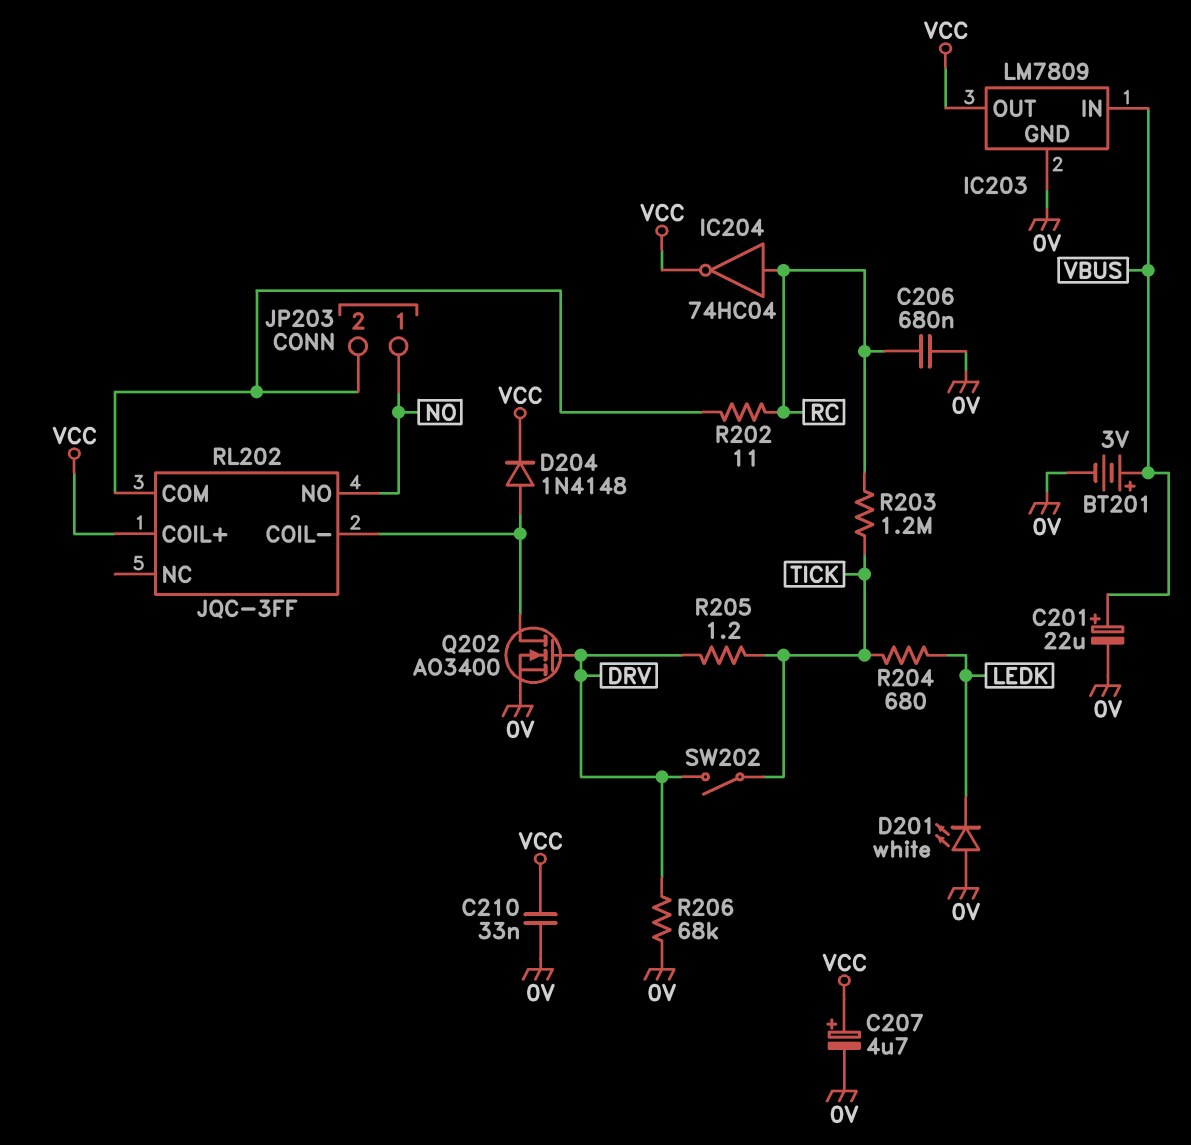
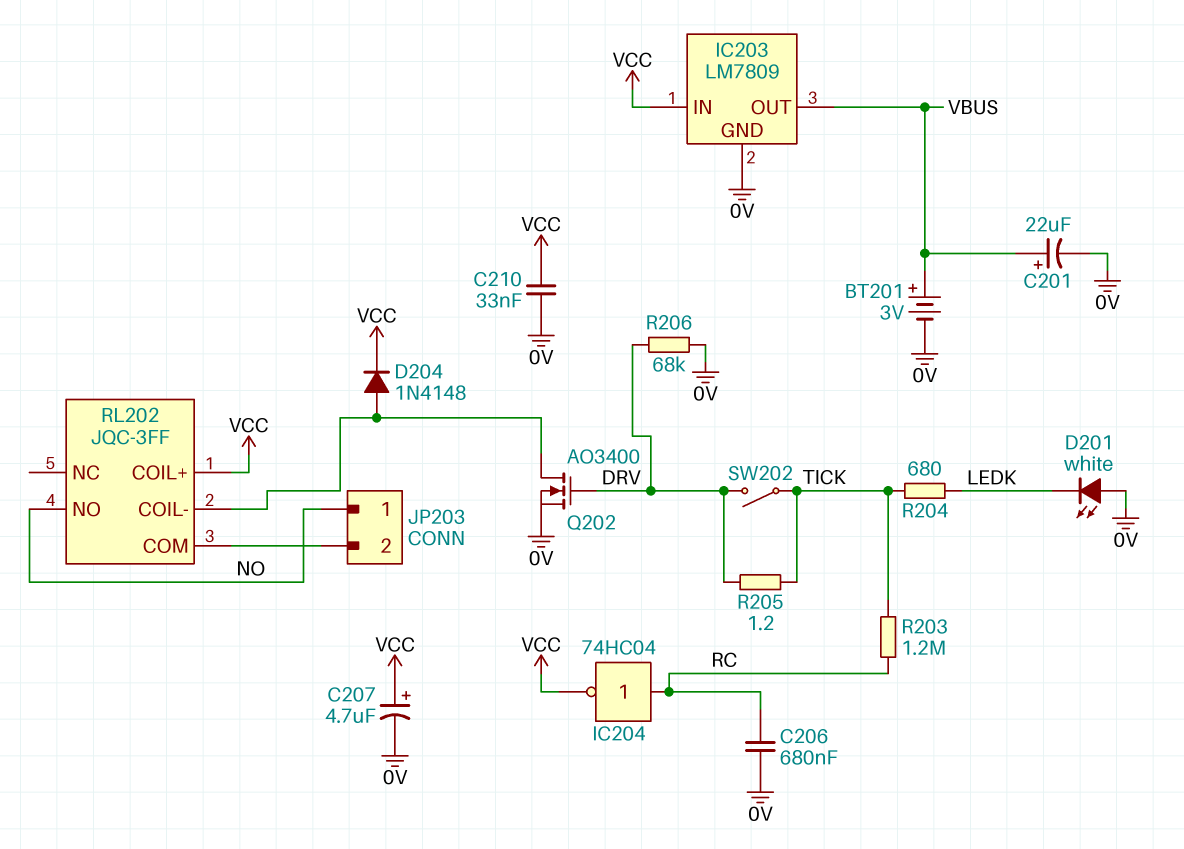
IC203 pin IN: VBUS -> VCC
IC203 pin OUT: VCC -> VBUS
R202: 11 (JP203/2, RC) -> none

